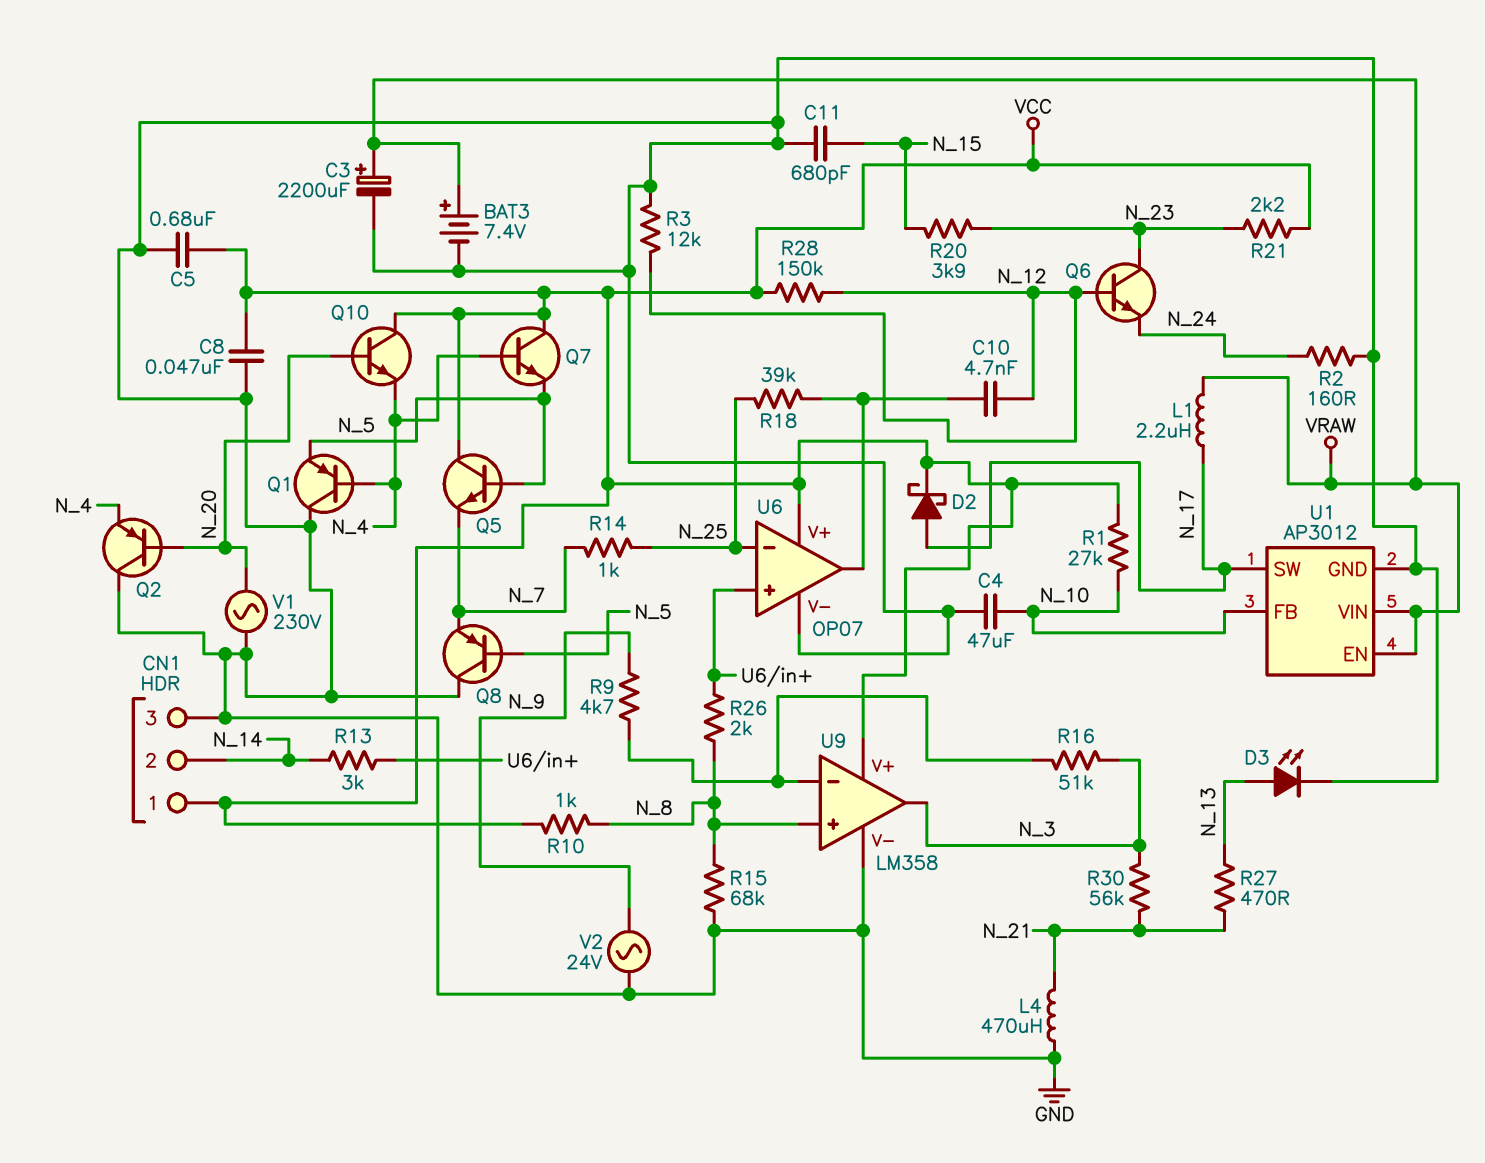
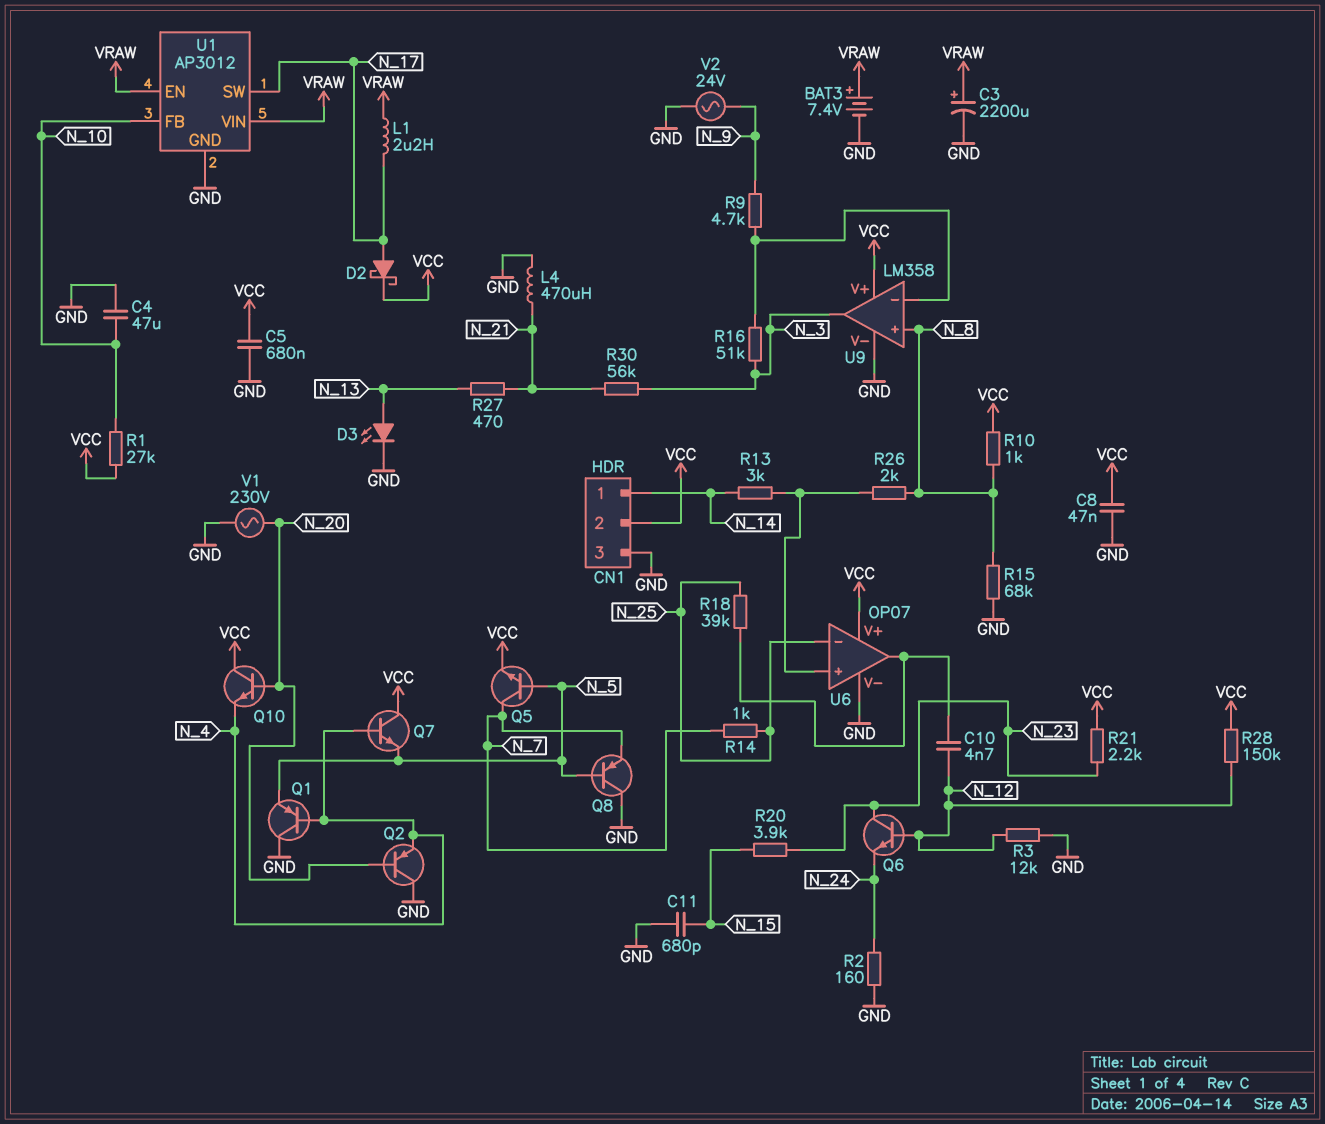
CN1 pin 1: VCC -> N_14
CN1 pin 2: N_14 -> VCC
Q5: NPN (B N_5, C VCC, E N_7) -> NPN (B N_5, C N_7, E VCC)

